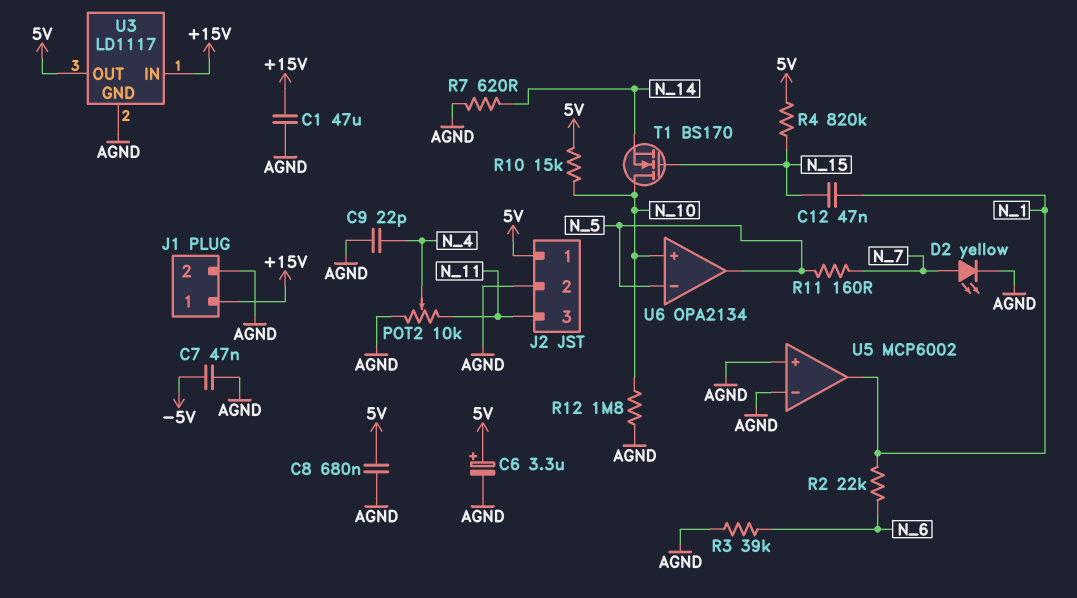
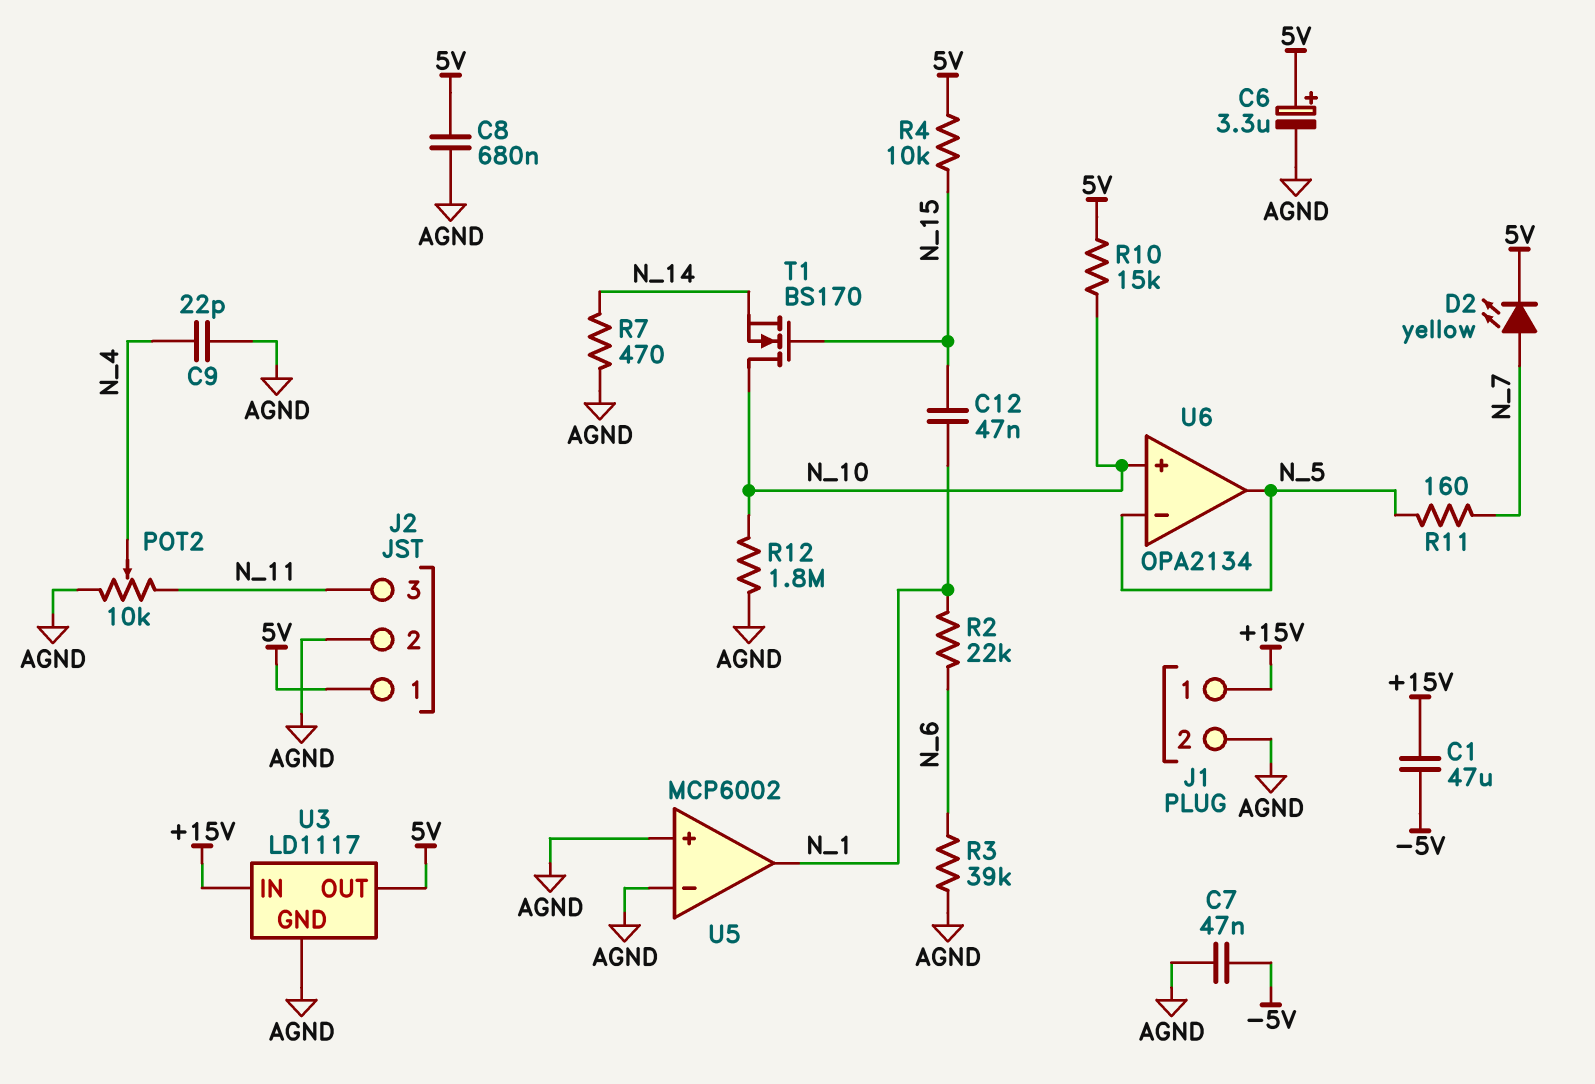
C1: 47uF (+15V, AGND) -> 47uF (+15V, -5V)
D2: LED yellow (A N_7, K AGND) -> LED yellow (A N_7, K 5V)
R4: 820k (5V, N_15) -> 10k (5V, N_15)
R7: 620 (AGND, N_14) -> 470 (AGND, N_14)

